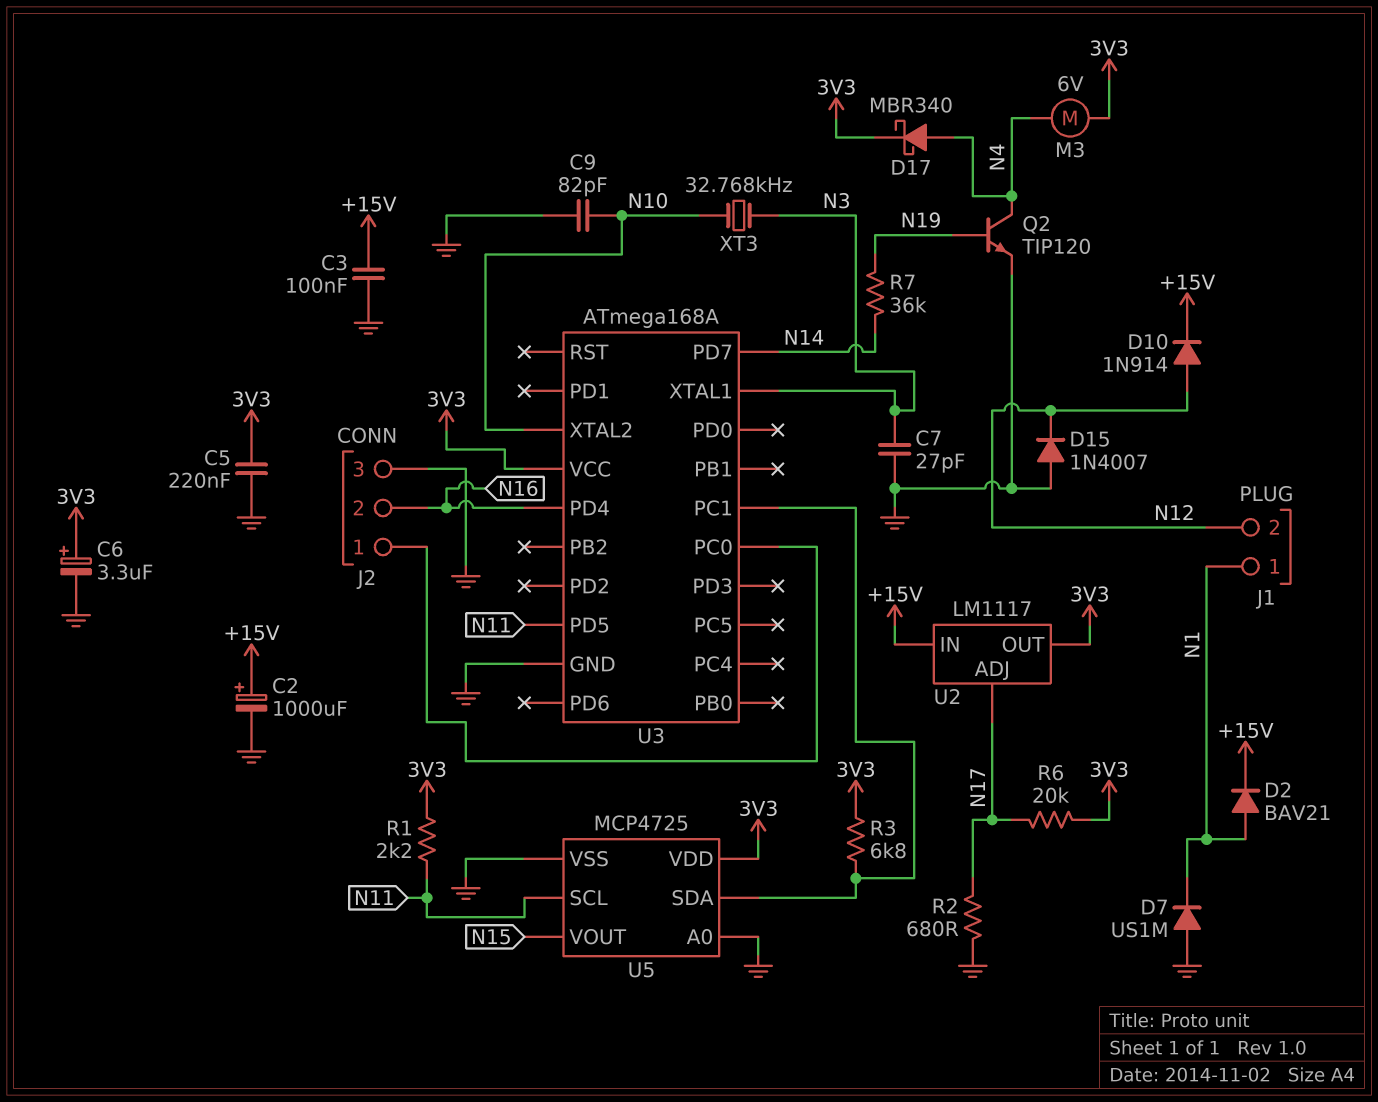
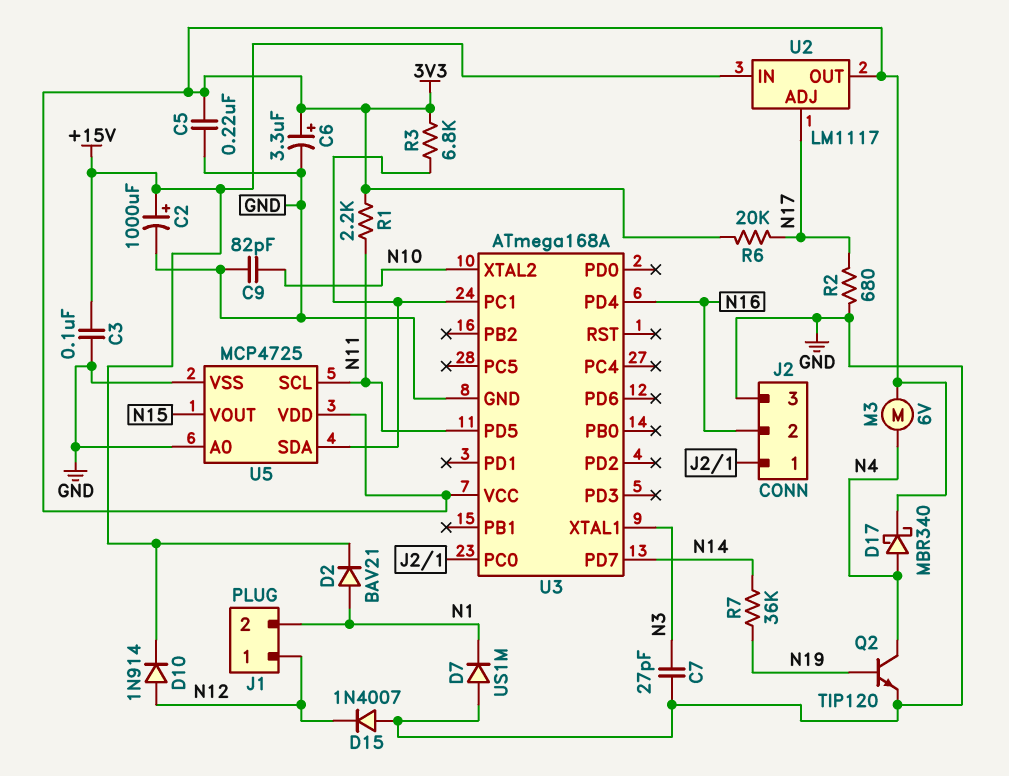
J1 pin 1: N1 -> N12
J1 pin 2: N12 -> N1
XT3: 32.768kHz (N3, N10) -> none

